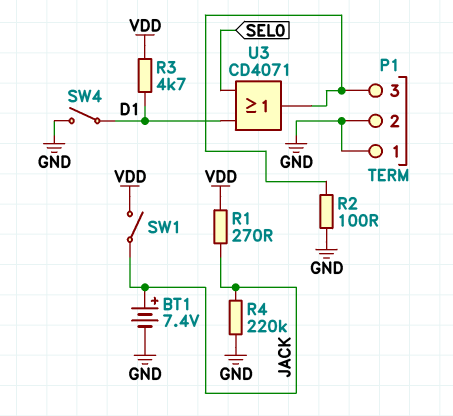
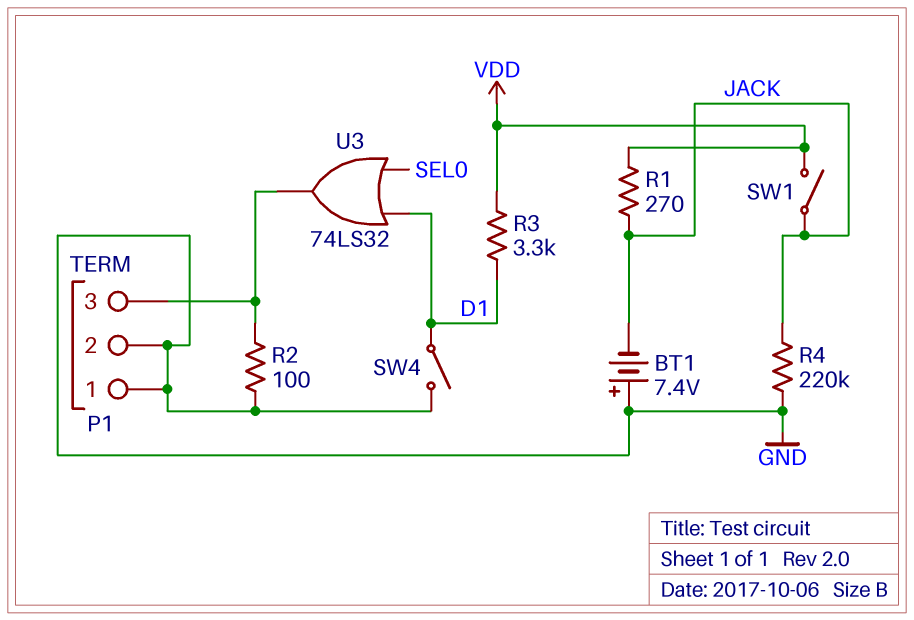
BT1: 7.4V (plus JACK, minus GND) -> 7.4V (plus GND, minus JACK)
R3: 4.7k (D1, VDD) -> 3.3k (D1, VDD)
U3: OR CD4071 (in D1, in SEL0, out P1/3) -> OR 74LS32 (in D1, in SEL0, out P1/3)

